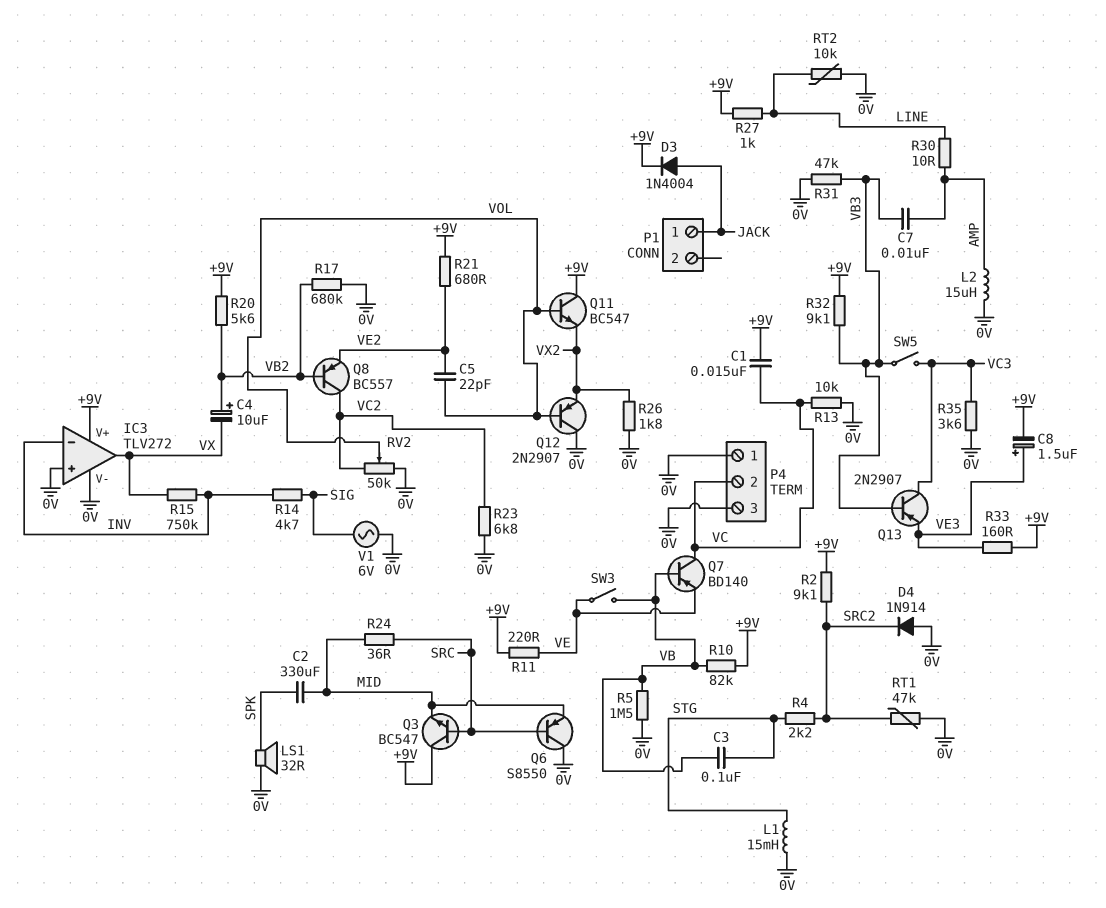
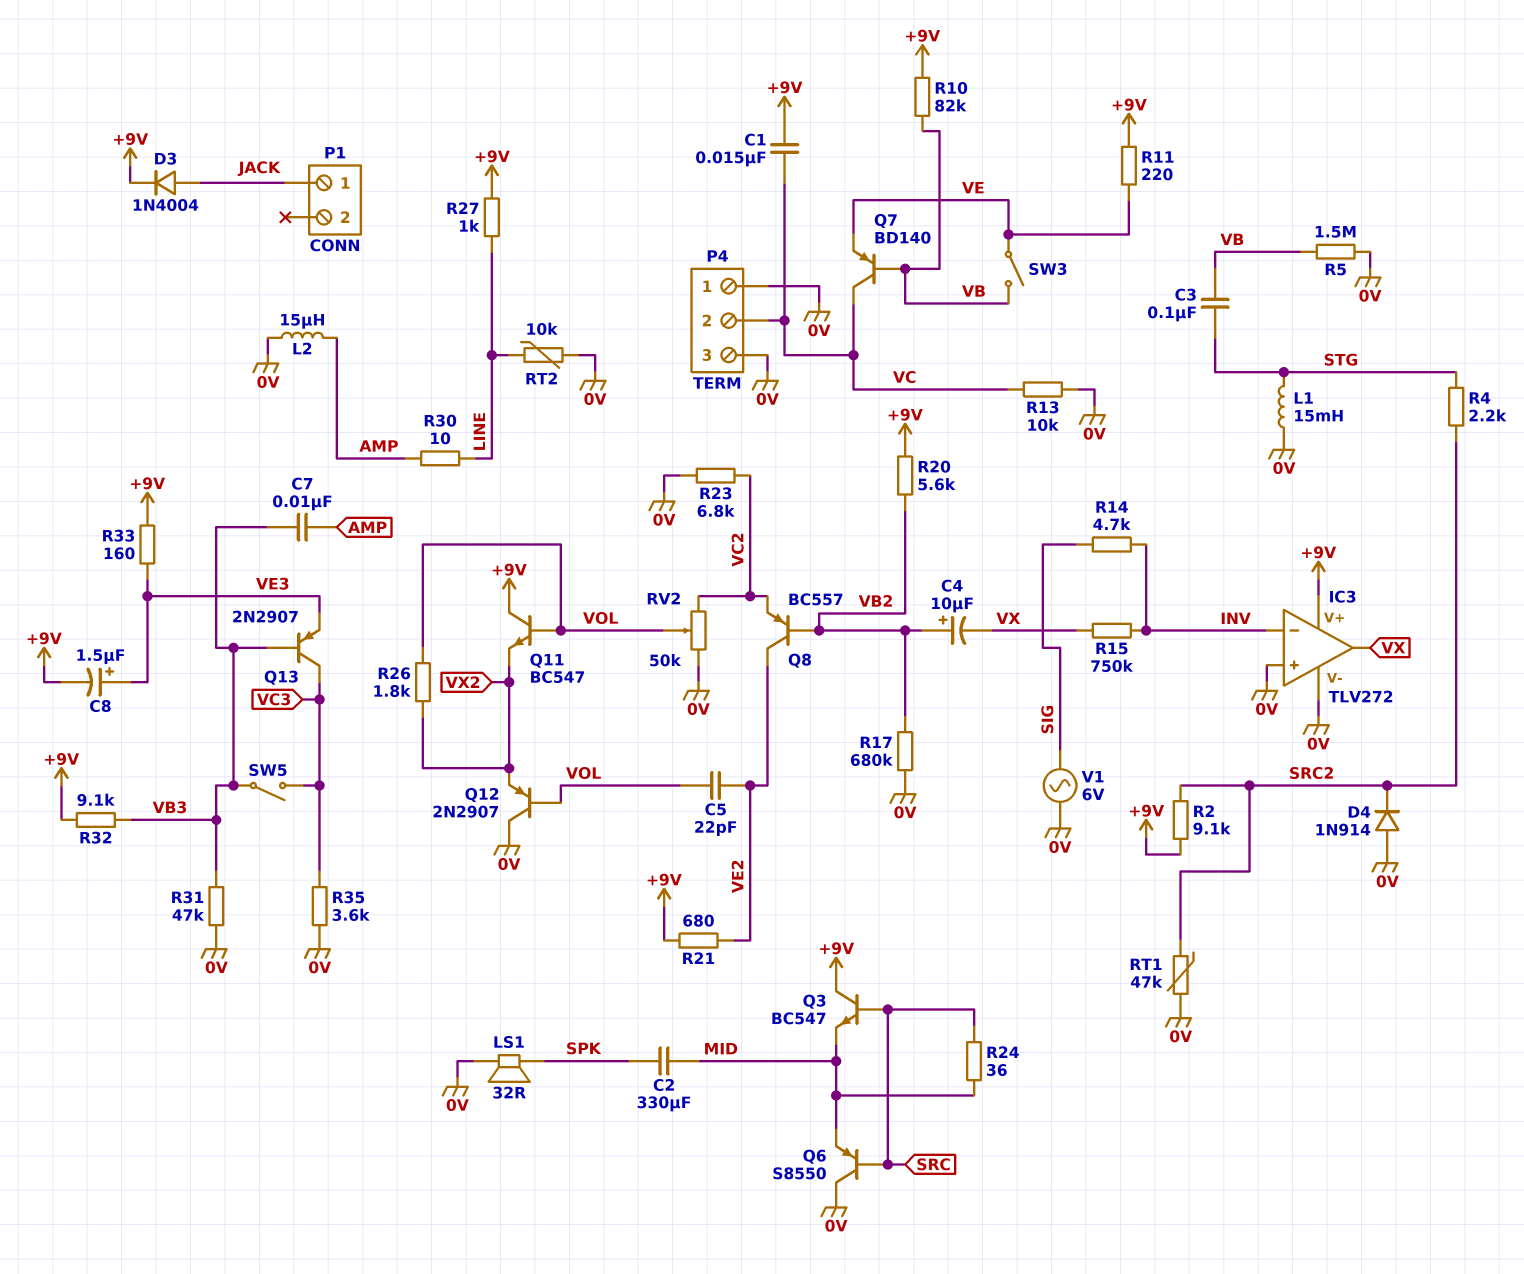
Q8: PNP BC557 (B VB2, C VC2, E VE2) -> PNP BC557 (B VB2, C VE2, E VC2)
R26: 1.8k (0V, VX2) -> 1.8k (VOL, VX2)

